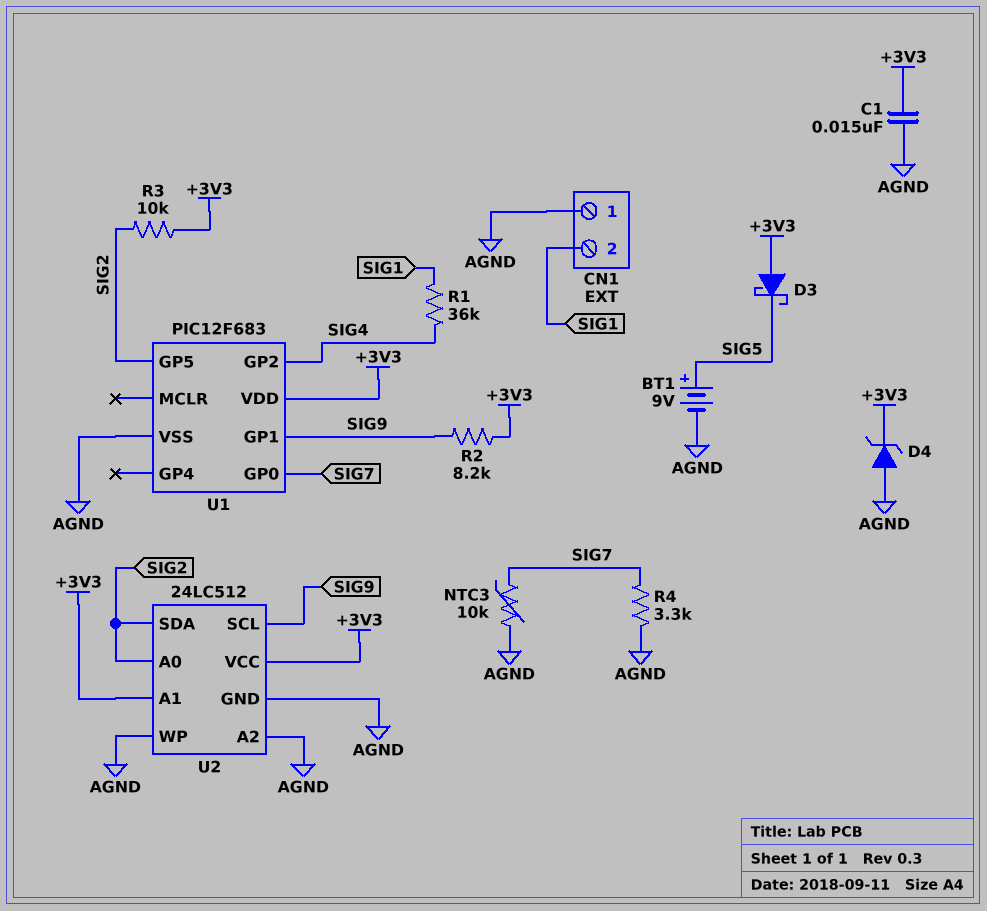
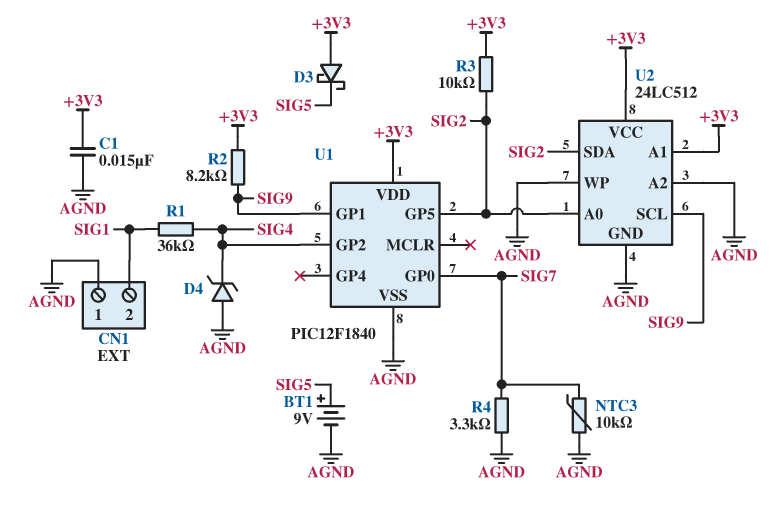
D4: zener (A AGND, K +3V3) -> zener (A AGND, K SIG4)
U1: PIC12F683 -> PIC12F1840

